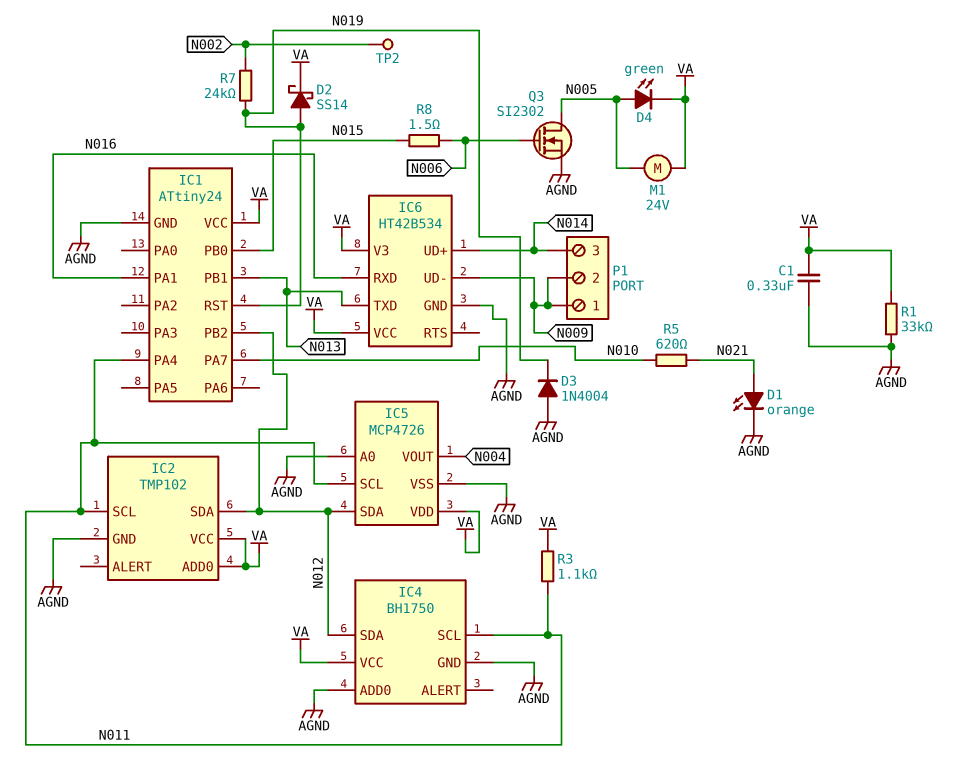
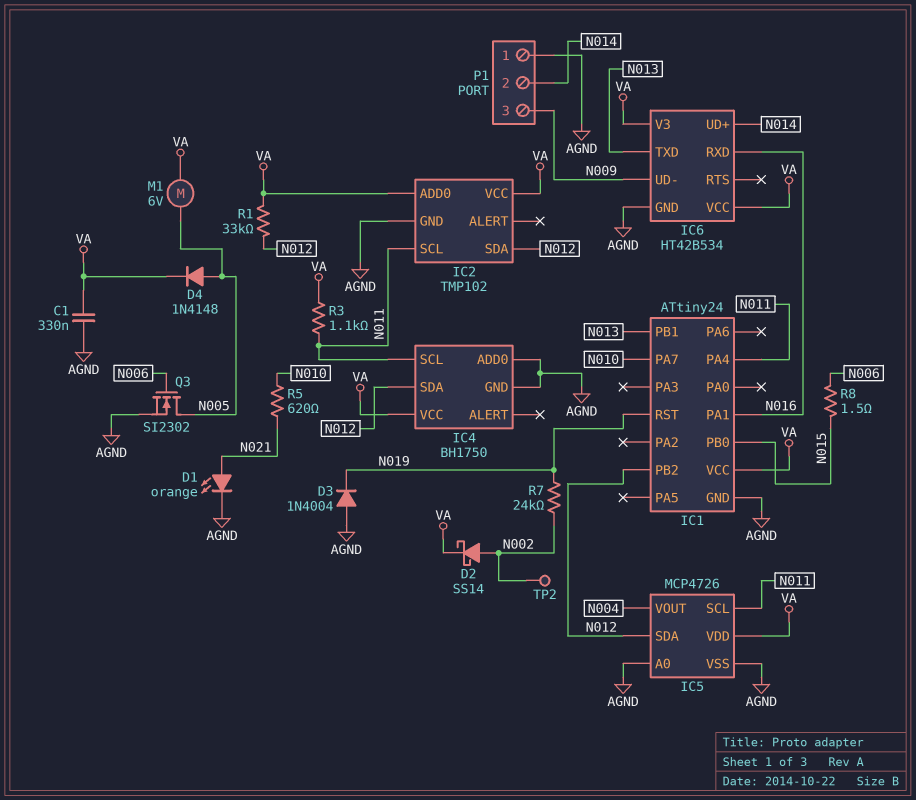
D2: schottky SS14 (A N019, K VA) -> schottky SS14 (A N002, K VA)
D4: LED green (A N005, K VA) -> diode 1N4148 (A N005, K VA)
M1: motor 24V (N005, VA) -> motor 6V (N005, VA)
P1 pin 1: N009 -> AGND
P1 pin 2: N009 -> N014
P1 pin 3: N014 -> N009
R1: 33k (AGND, VA) -> 33k (N012, VA)

